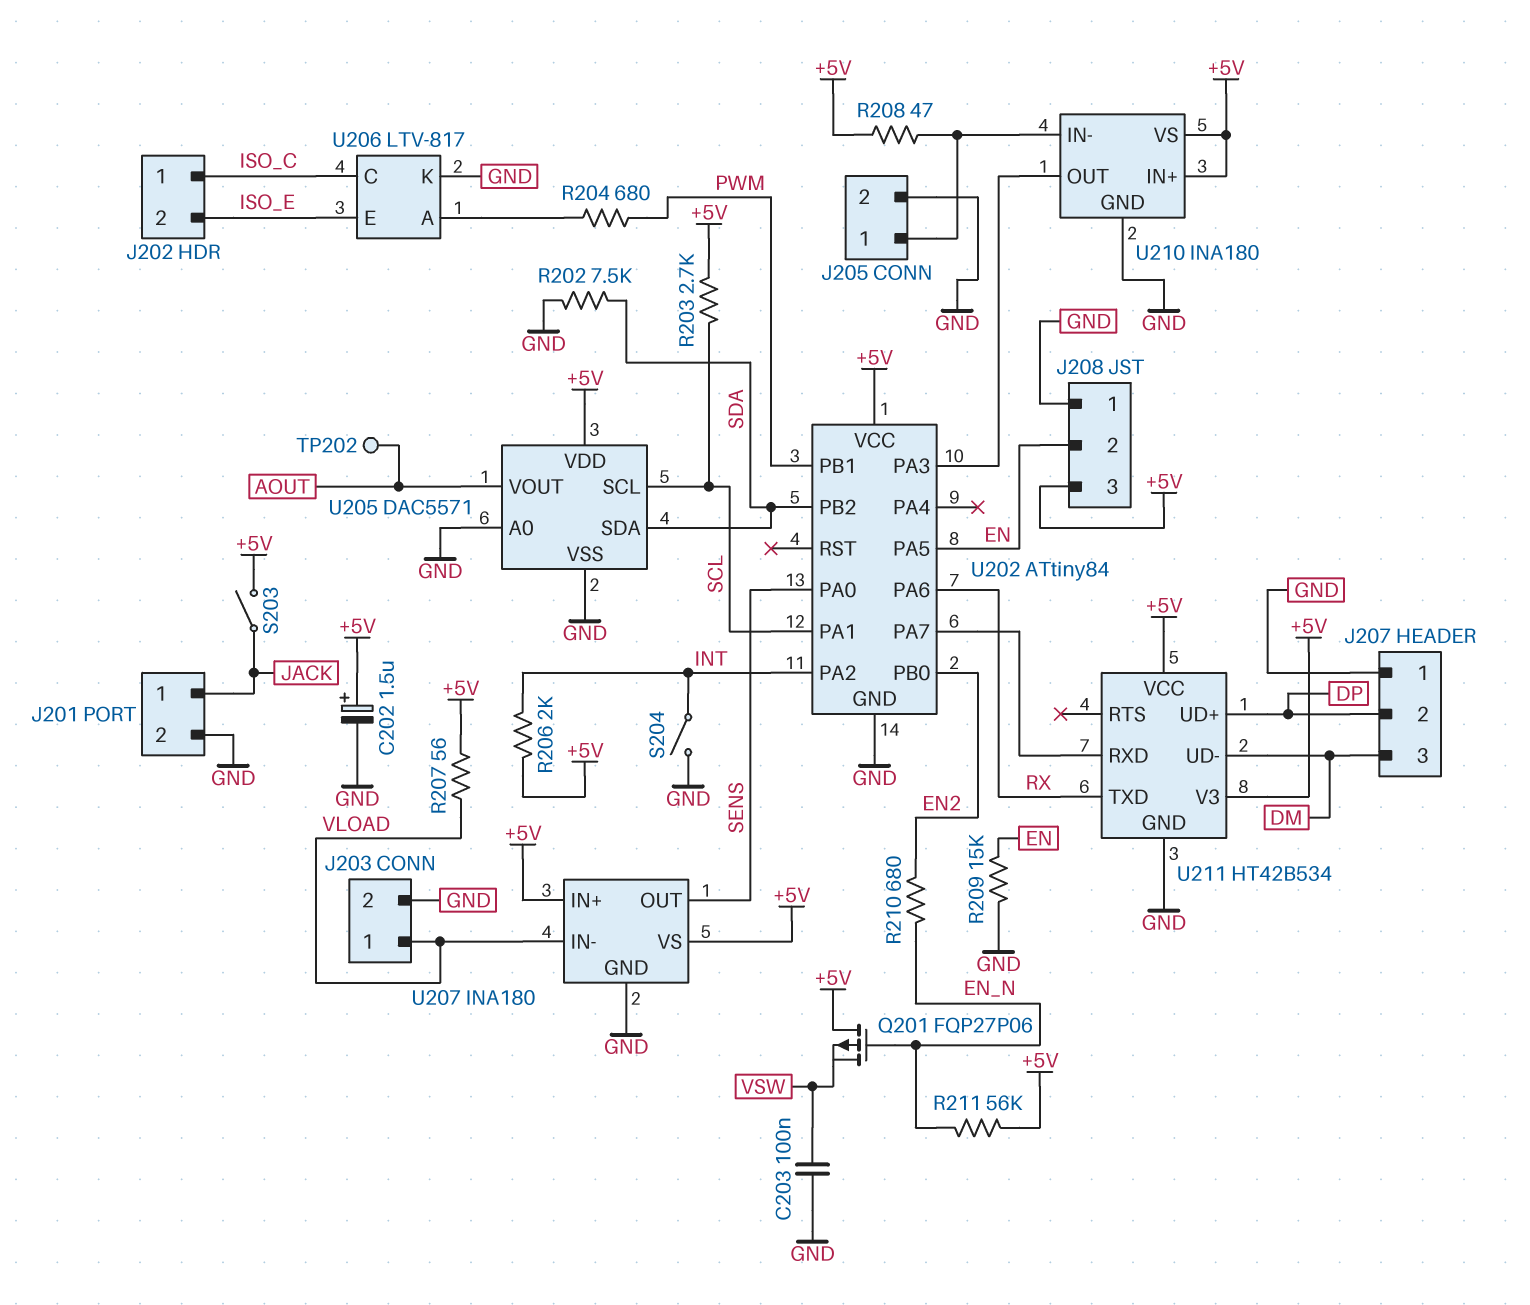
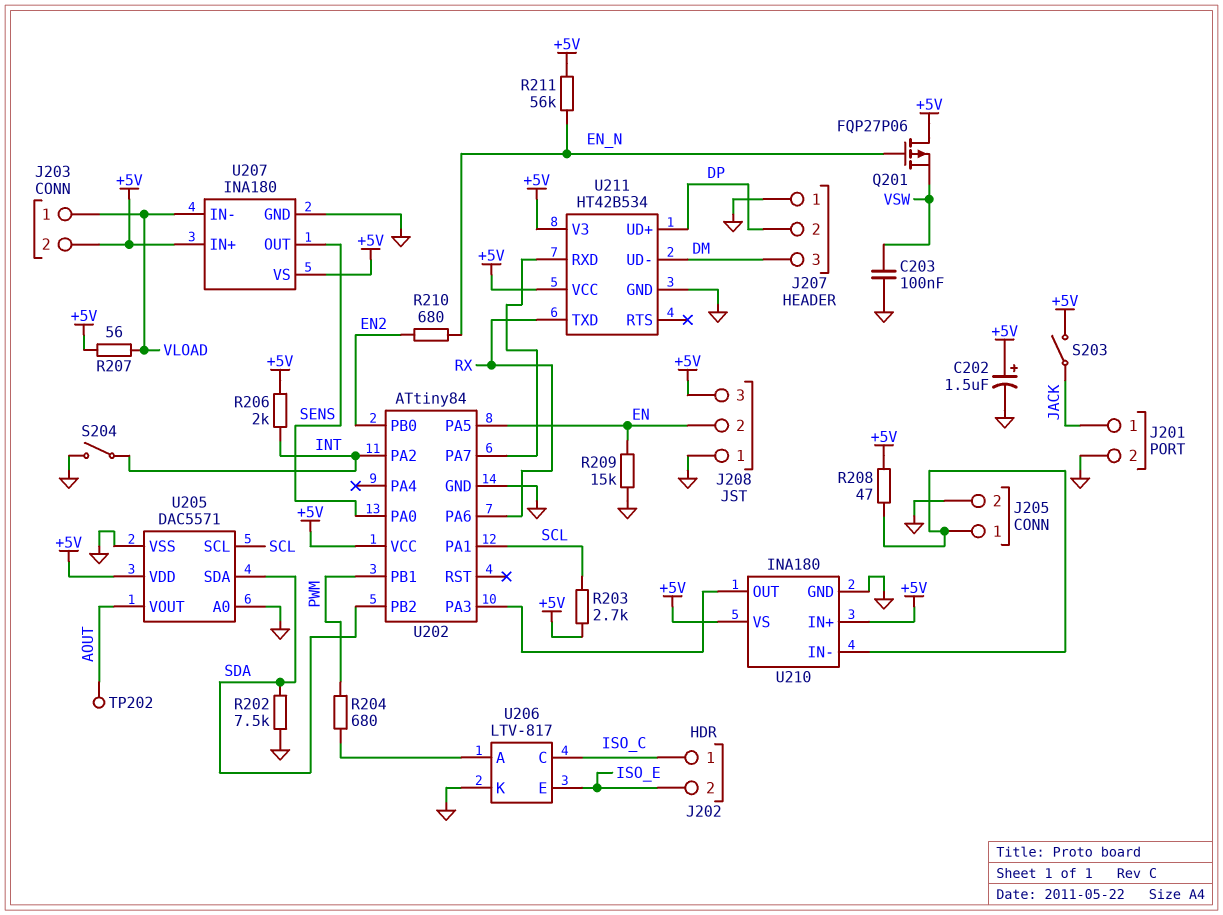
J203 pin 2: GND -> +5V

